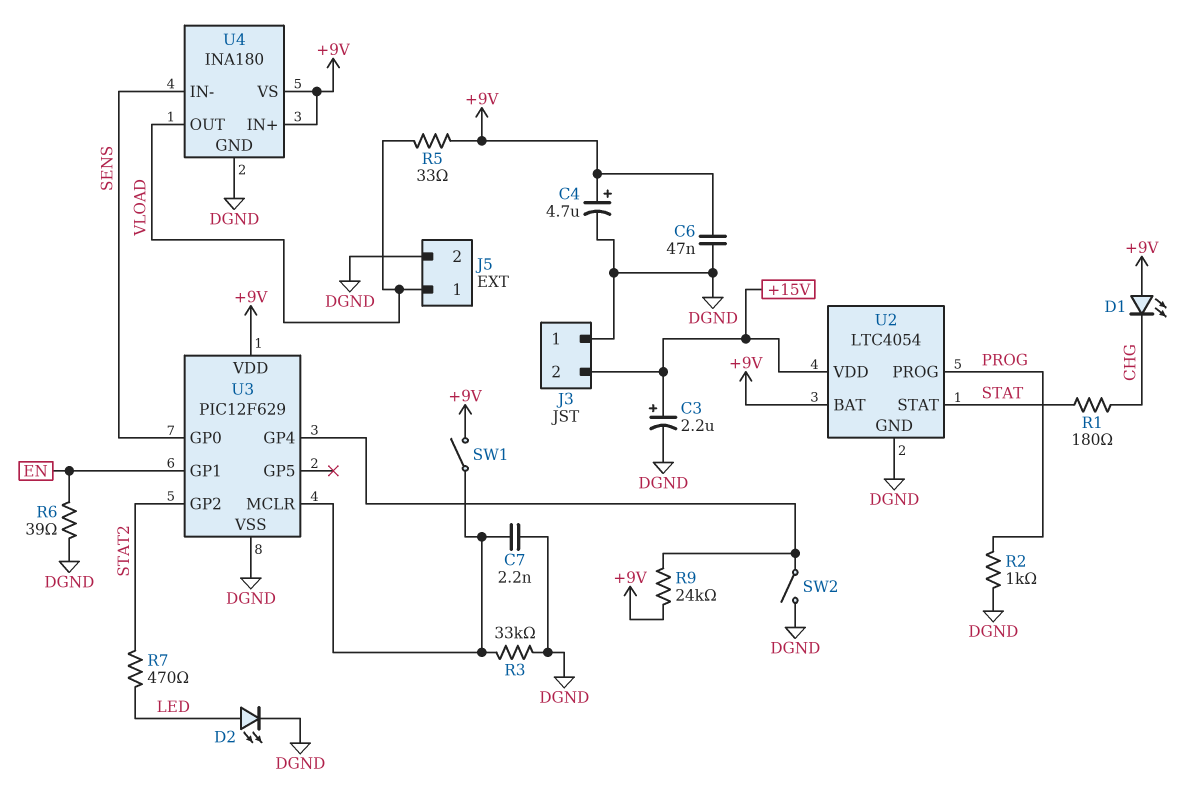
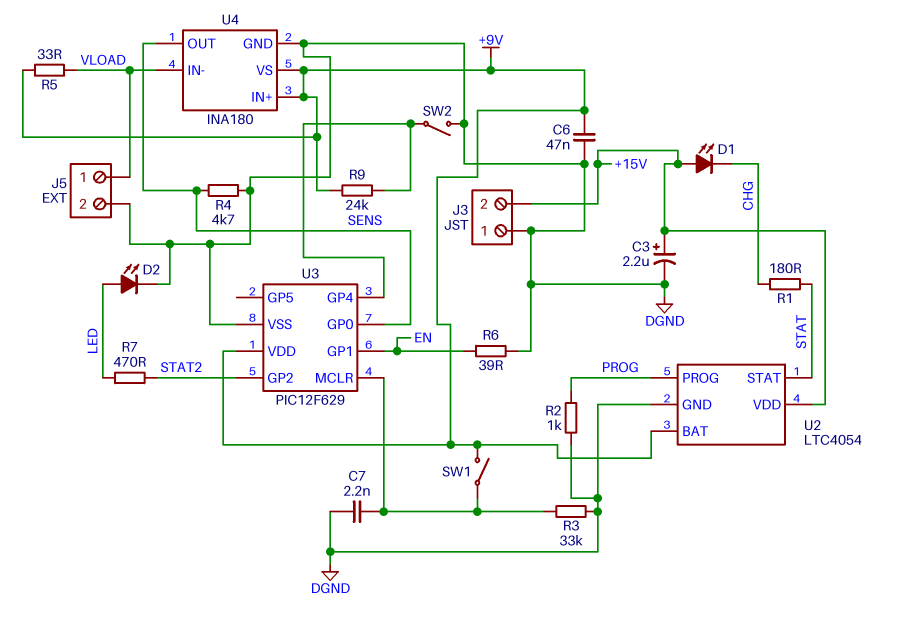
C4: 4.7uF (plus +9V, minus DGND) -> none
D1: LED (A +9V, K CHG) -> LED (A +15V, K CHG)
R4: none -> 4.7k (DGND, SENS)
U4 pin IN-: SENS -> VLOAD
U4 pin OUT: VLOAD -> SENS

